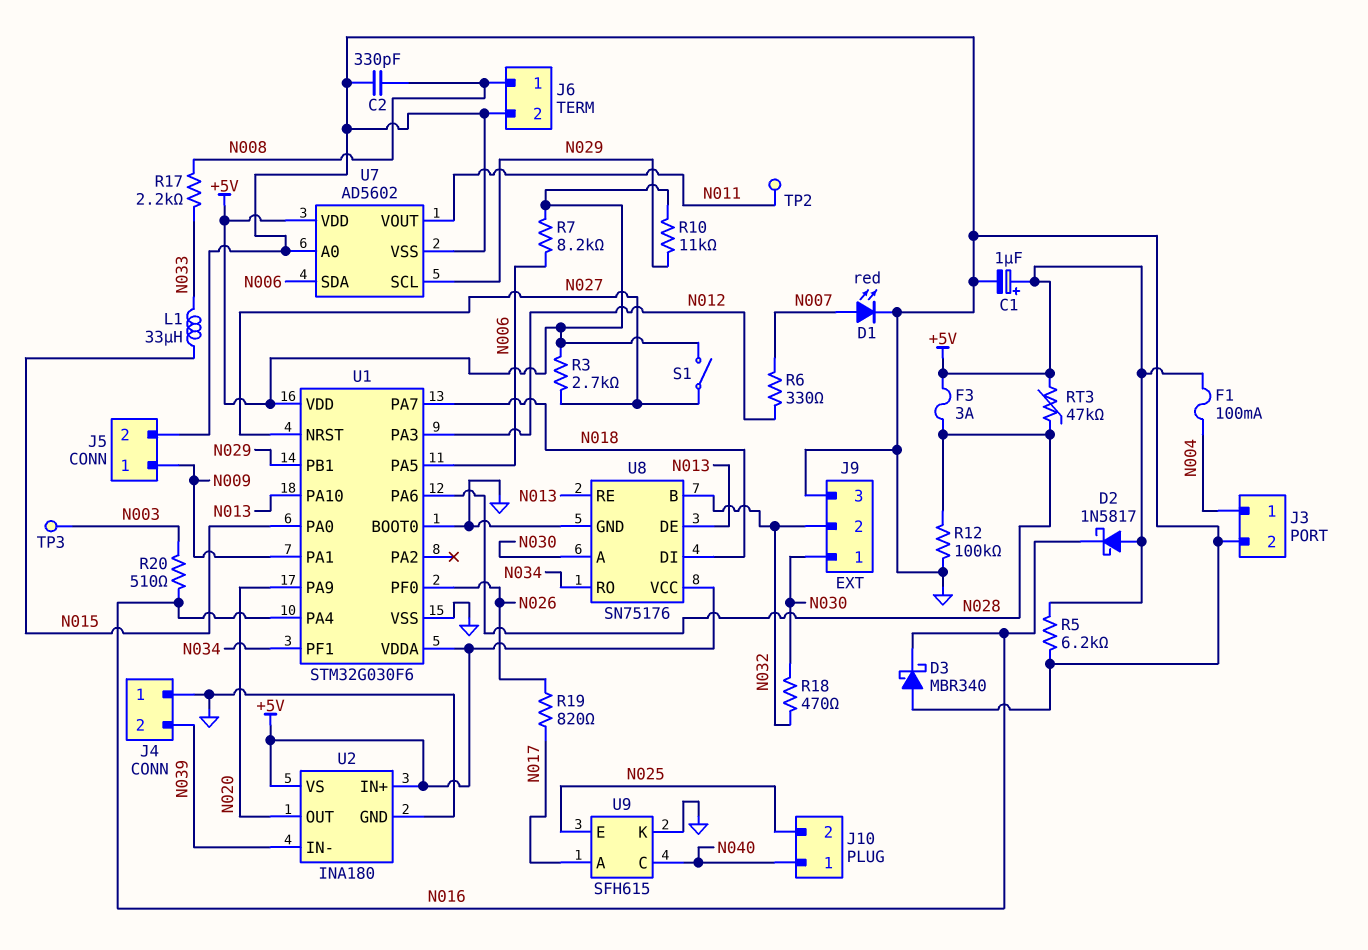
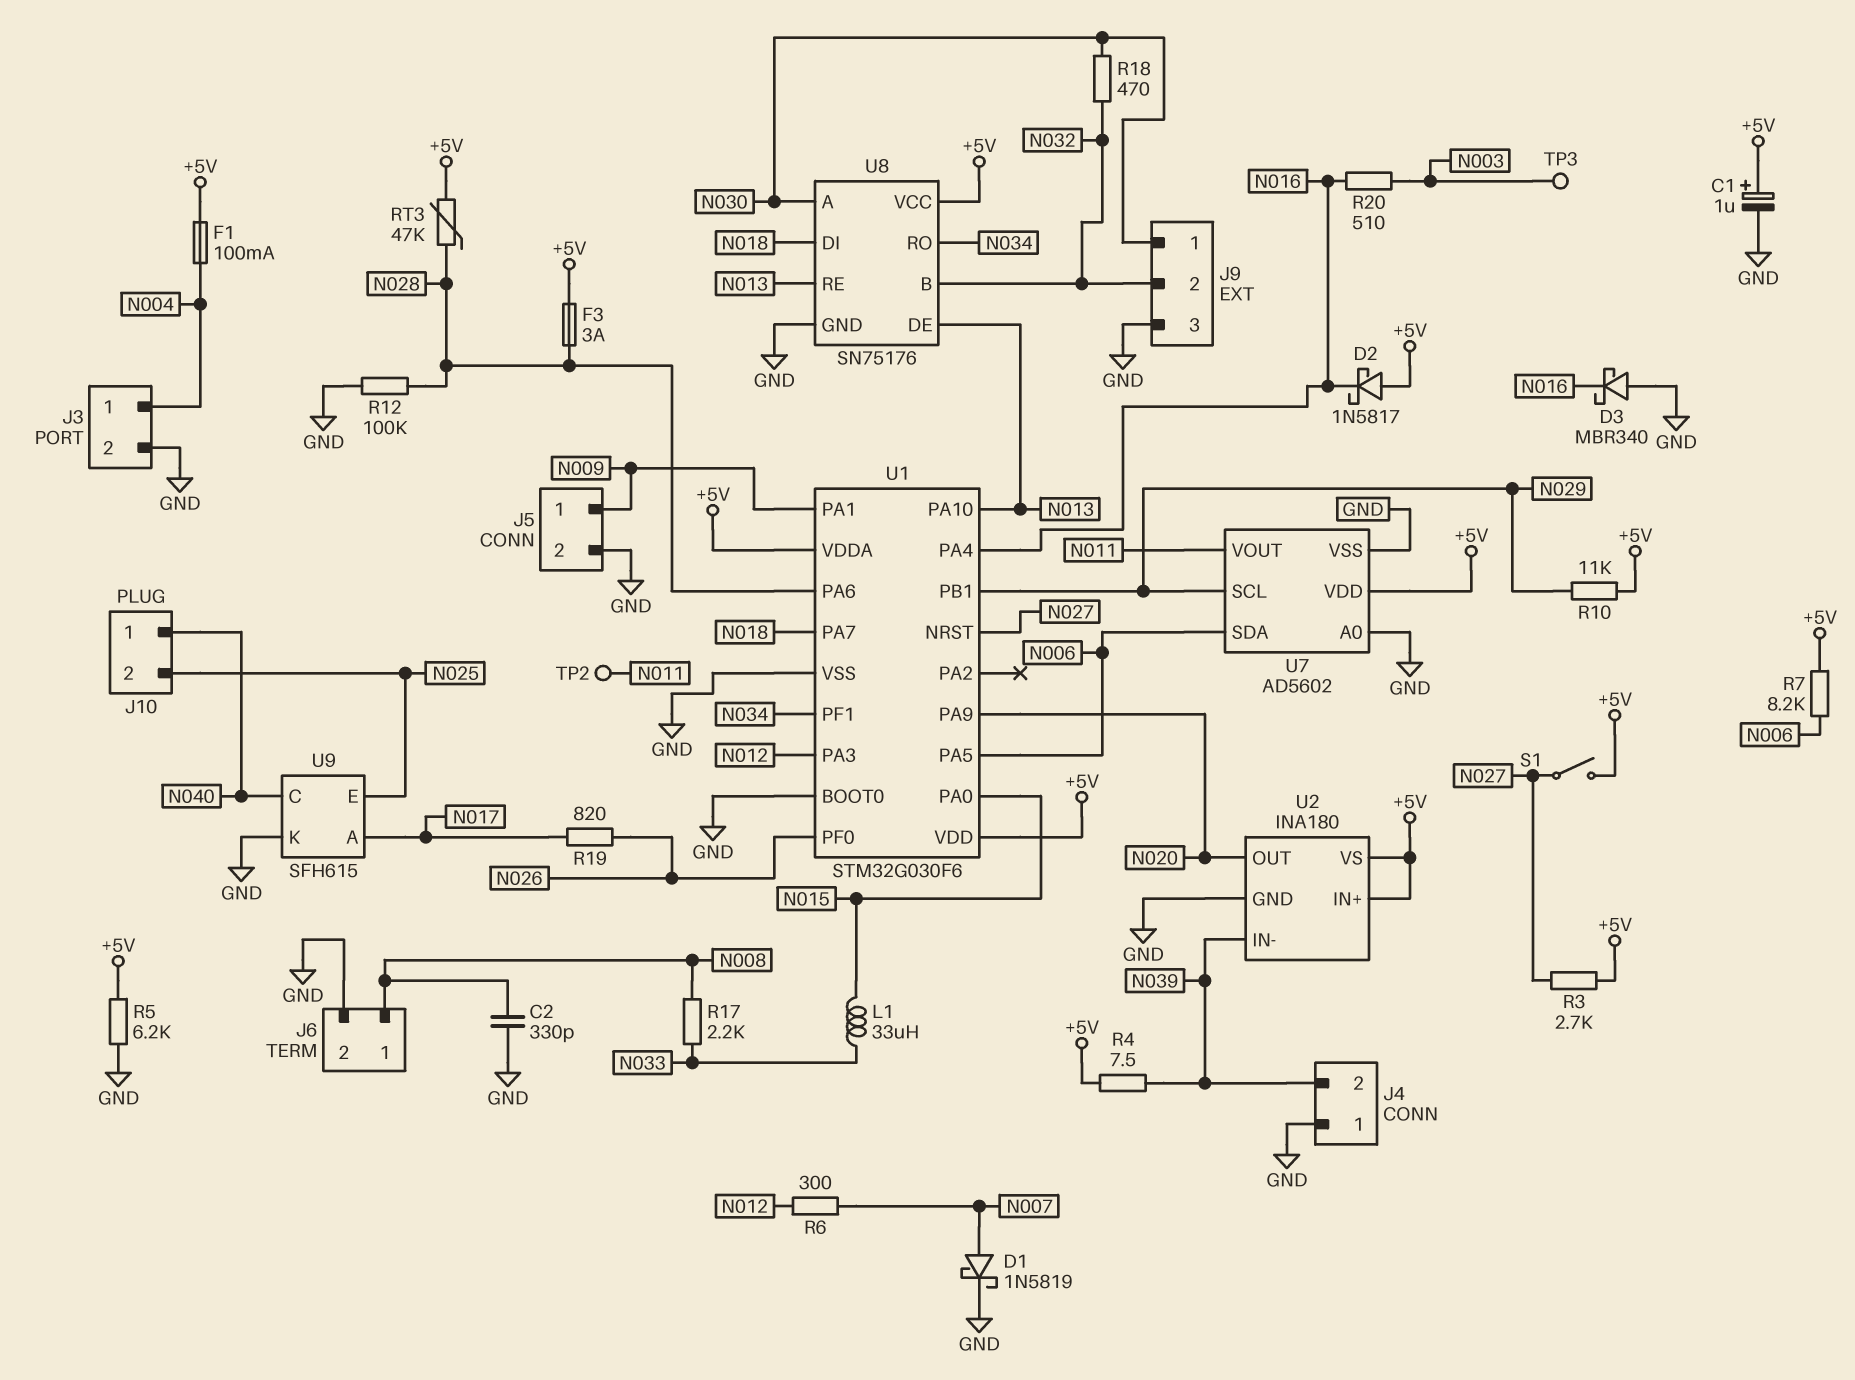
D1: LED red (A N007, K GND) -> schottky 1N5819 (A N007, K GND)
R4: none -> 7.5 (+5V, N039)
R6: 330 (N007, N012) -> 300 (N007, N012)

